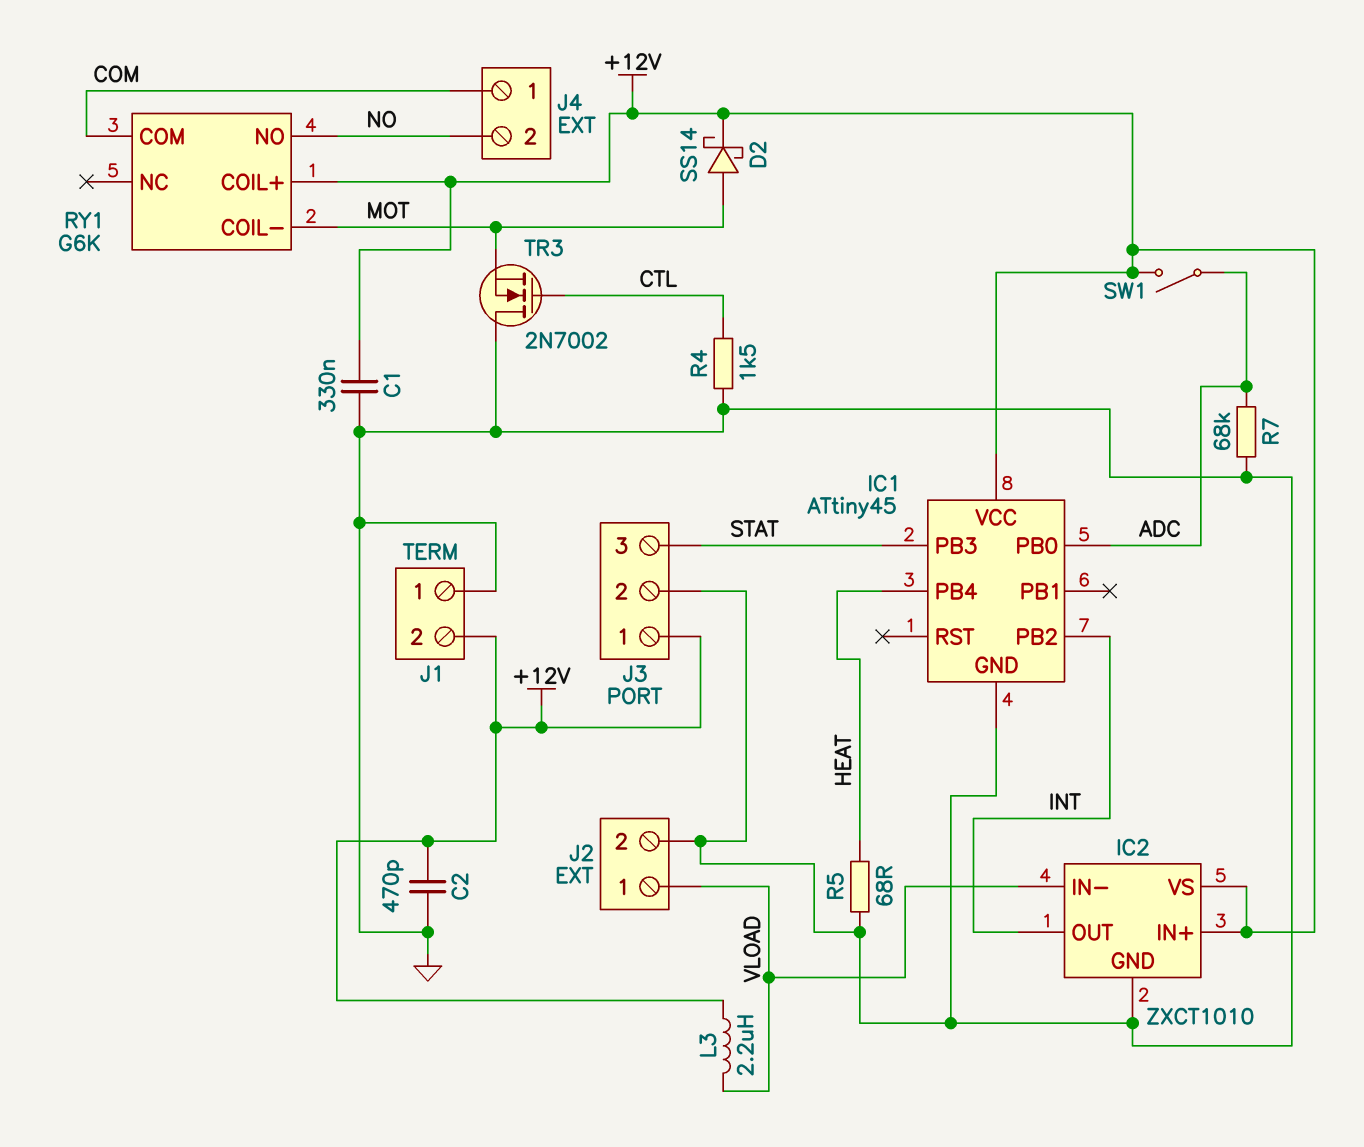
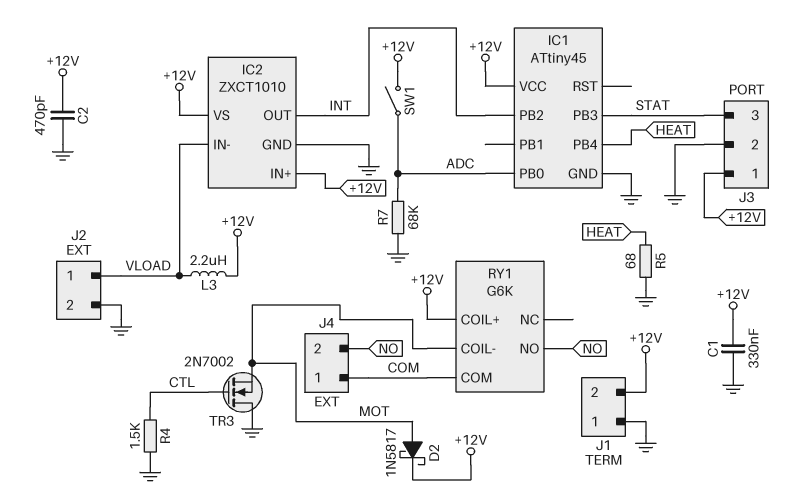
D2: schottky SS14 (A MOT, K +12V) -> schottky 1N5817 (A MOT, K +12V)

